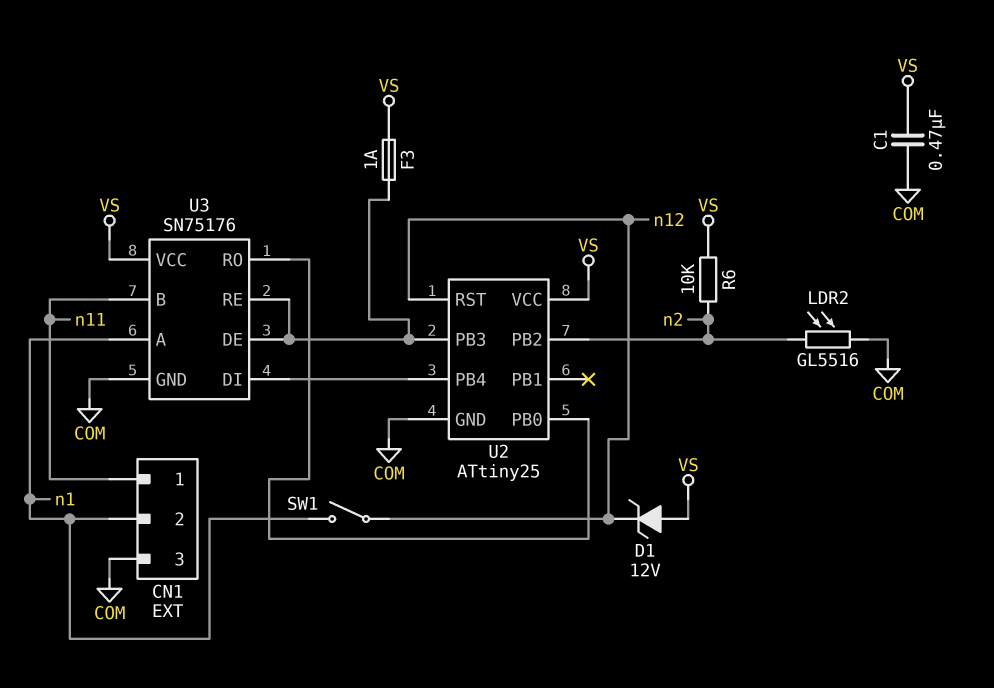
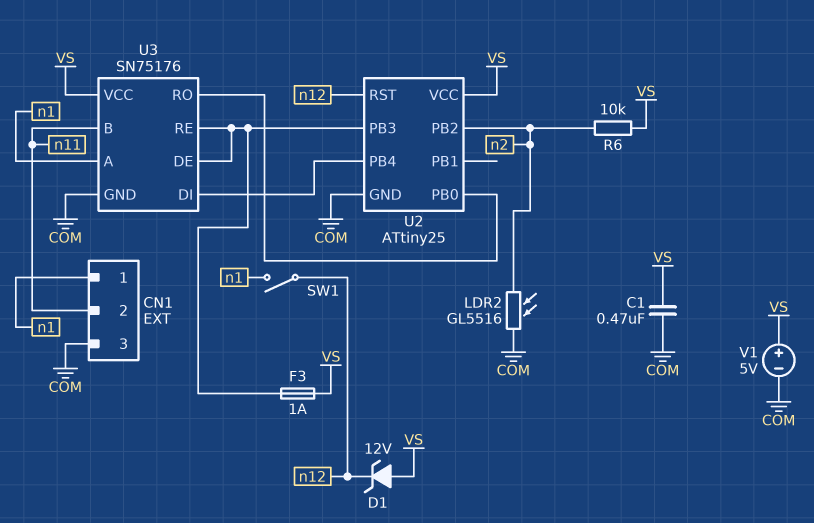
CN1 pin 1: n11 -> n1
CN1 pin 2: n1 -> n11
V1: none -> 5V (plus VS, minus COM)

